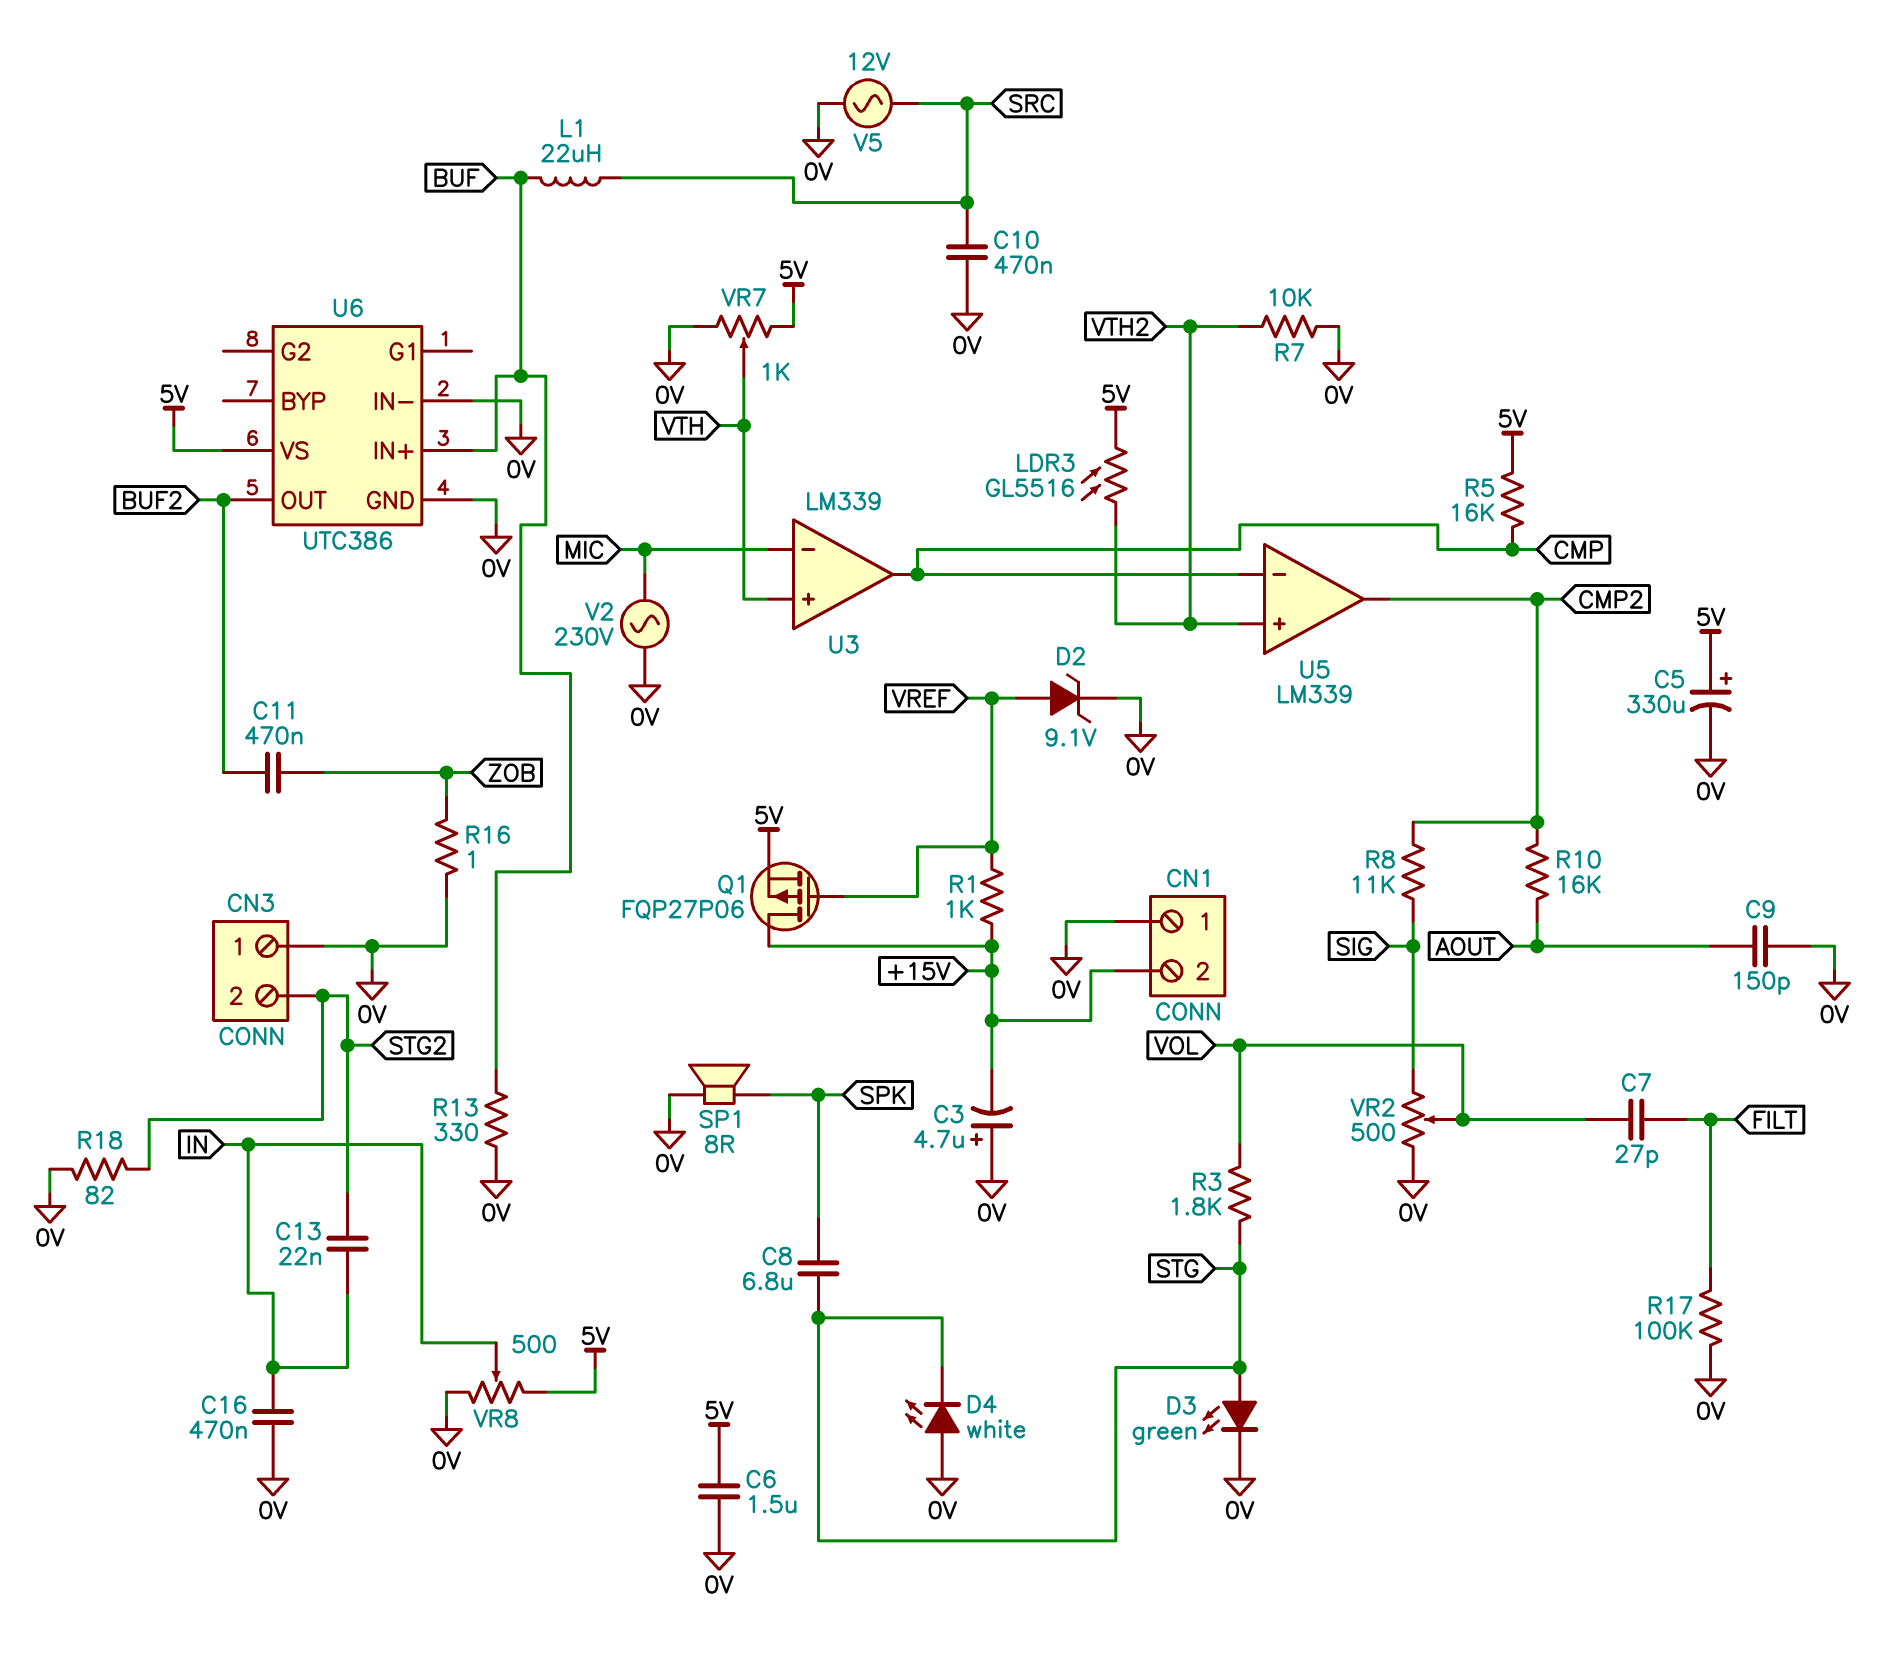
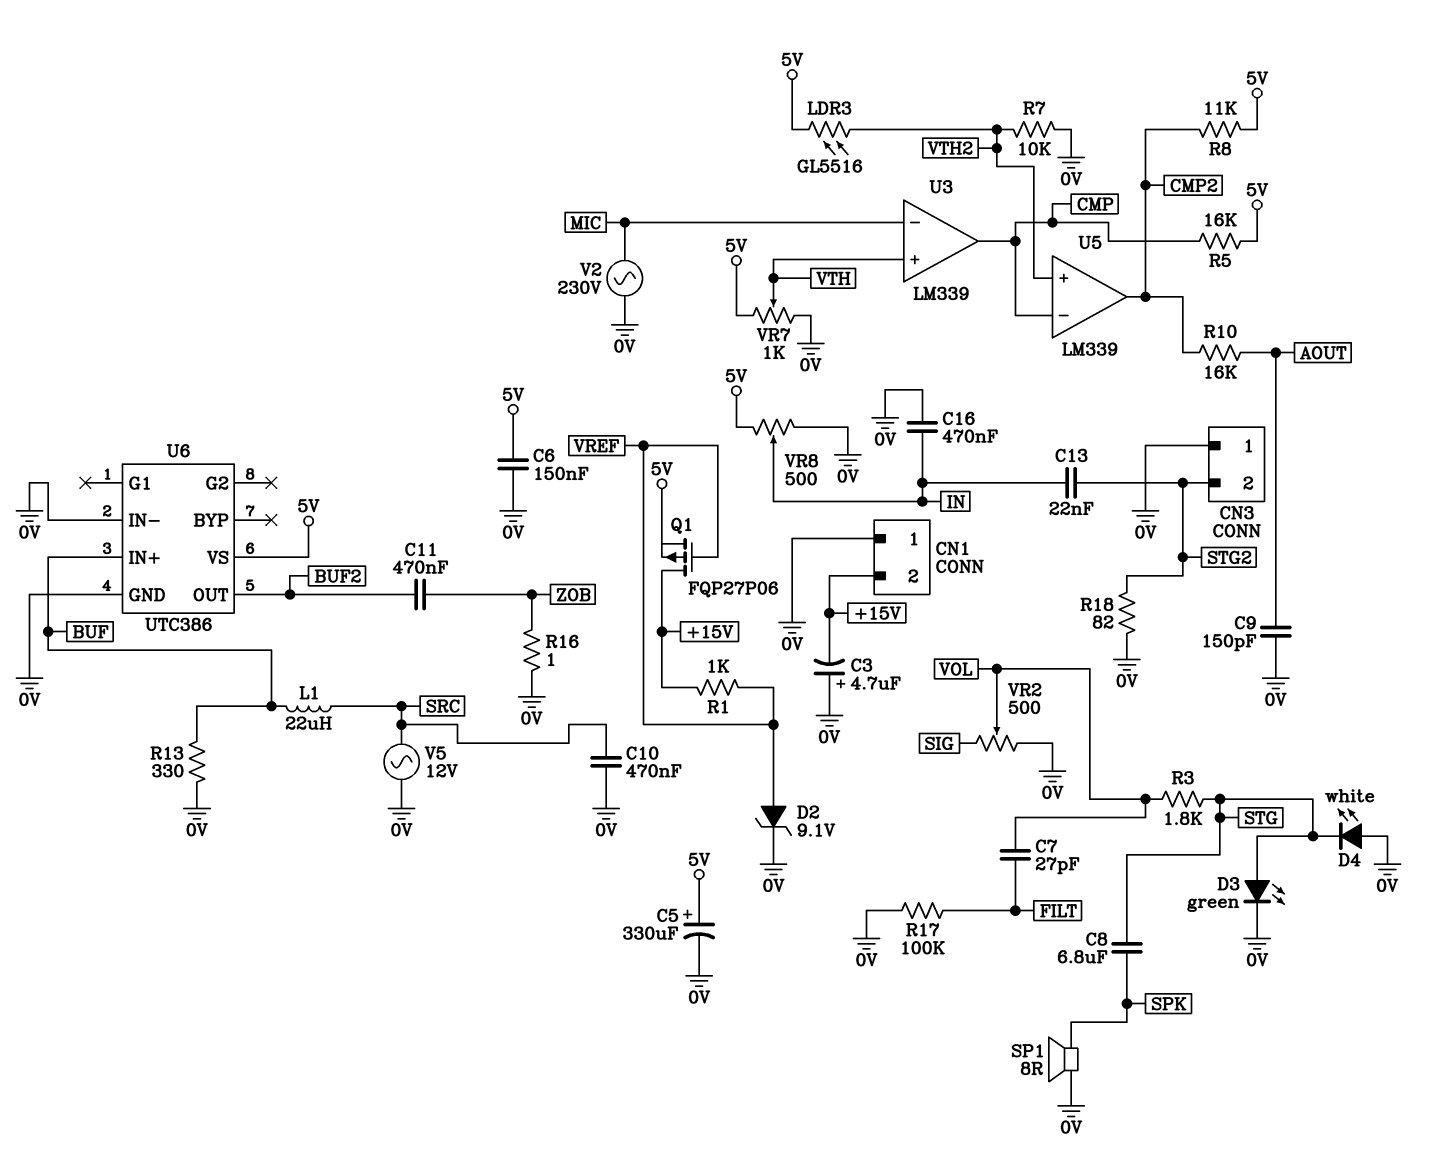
C6: 1.5uF (0V, 5V) -> 150nF (0V, 5V)
R8: 11k (CMP2, SIG) -> 11k (5V, CMP2)

